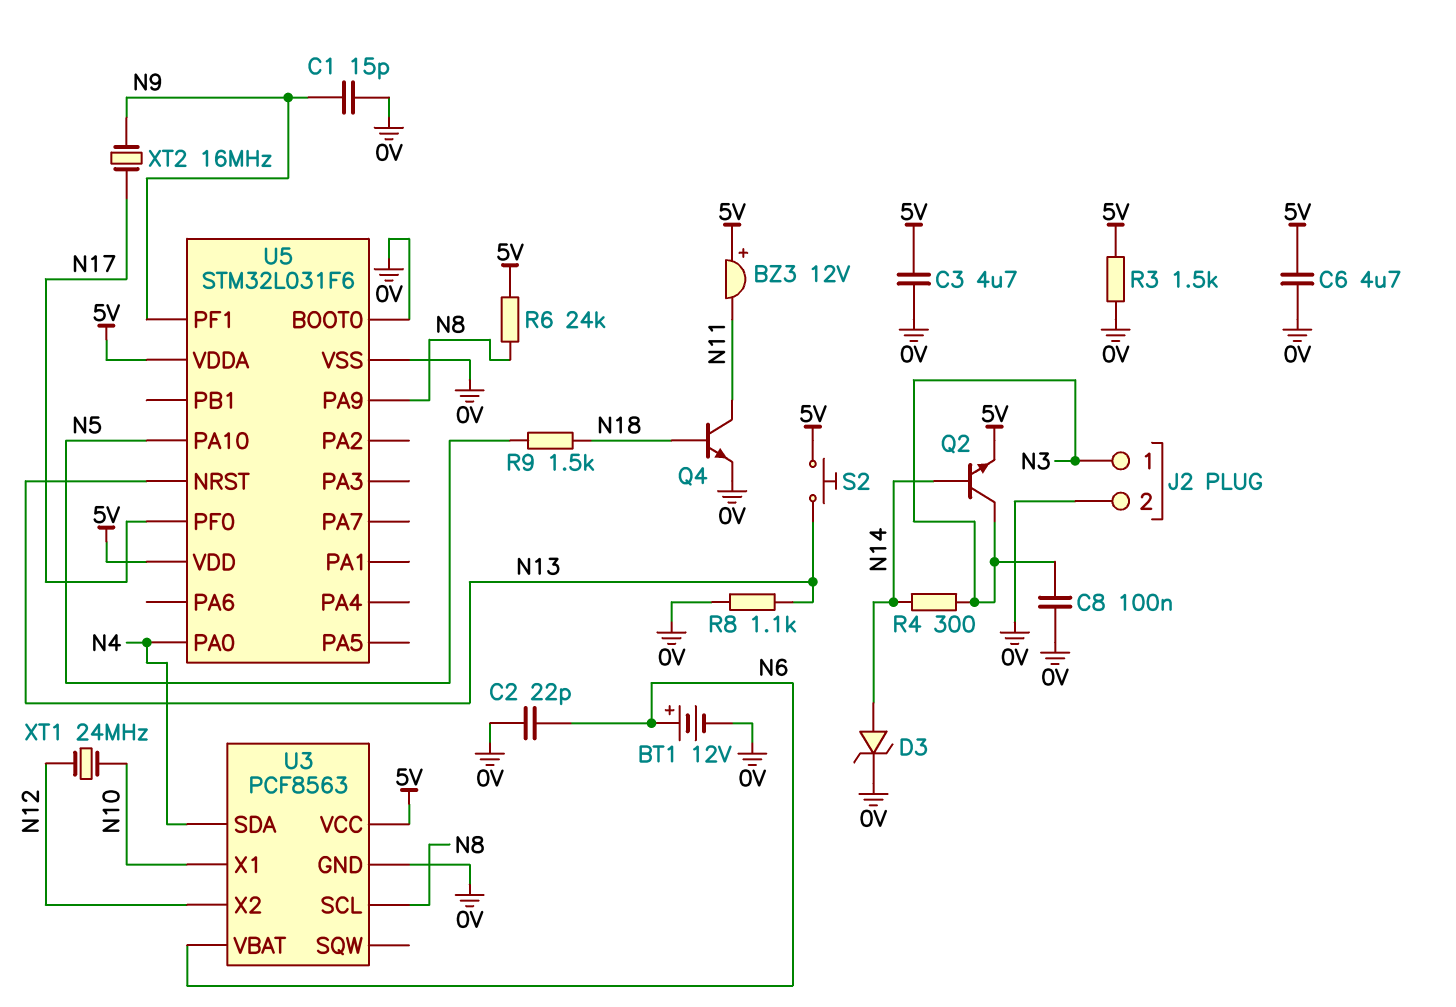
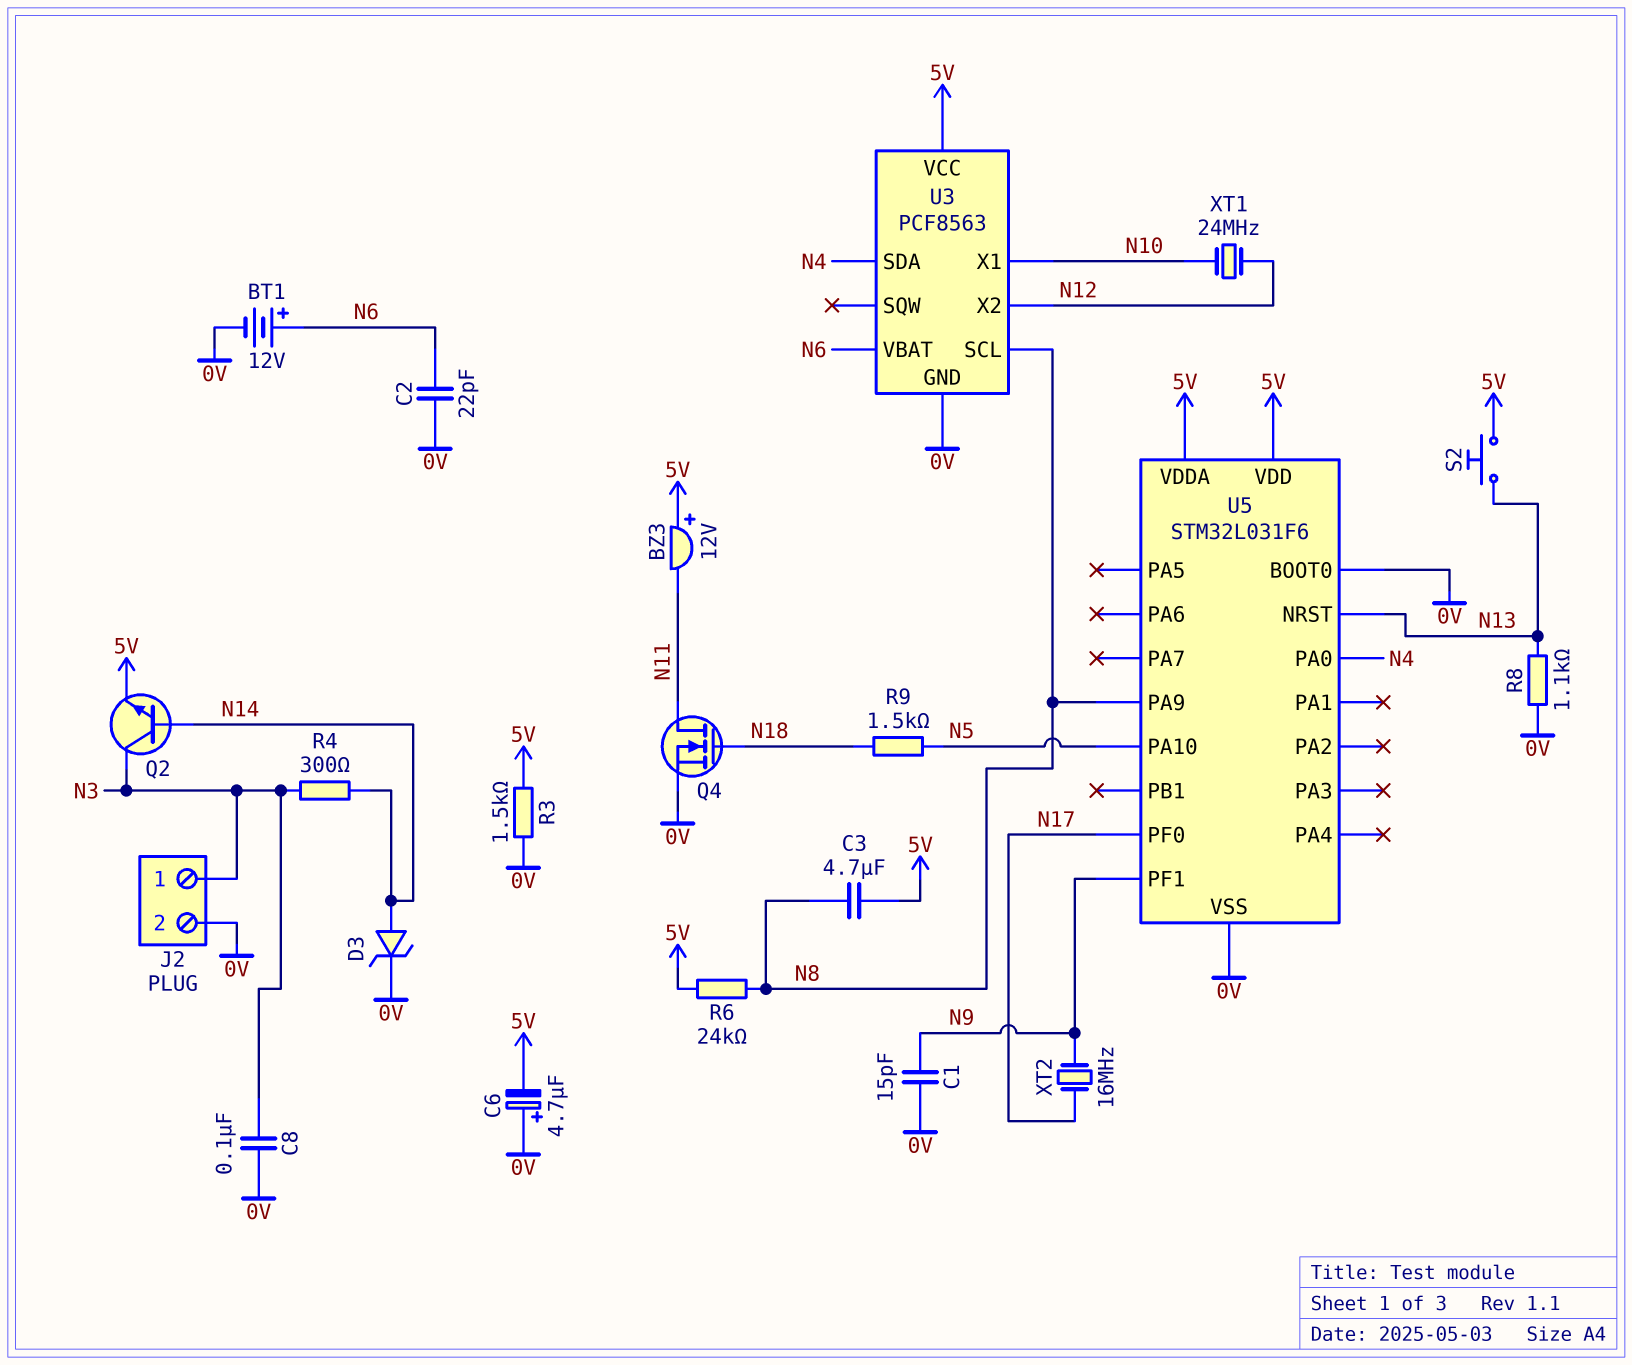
C3: 4.7uF (0V, 5V) -> 4.7uF (5V, N8)
C6: 4.7uF (0V, 5V) -> 4.7uF (plus 0V, minus 5V)
Q4: NPN (B N18, C N11, E 0V) -> NMOS (G N18, D N11, S 0V)

